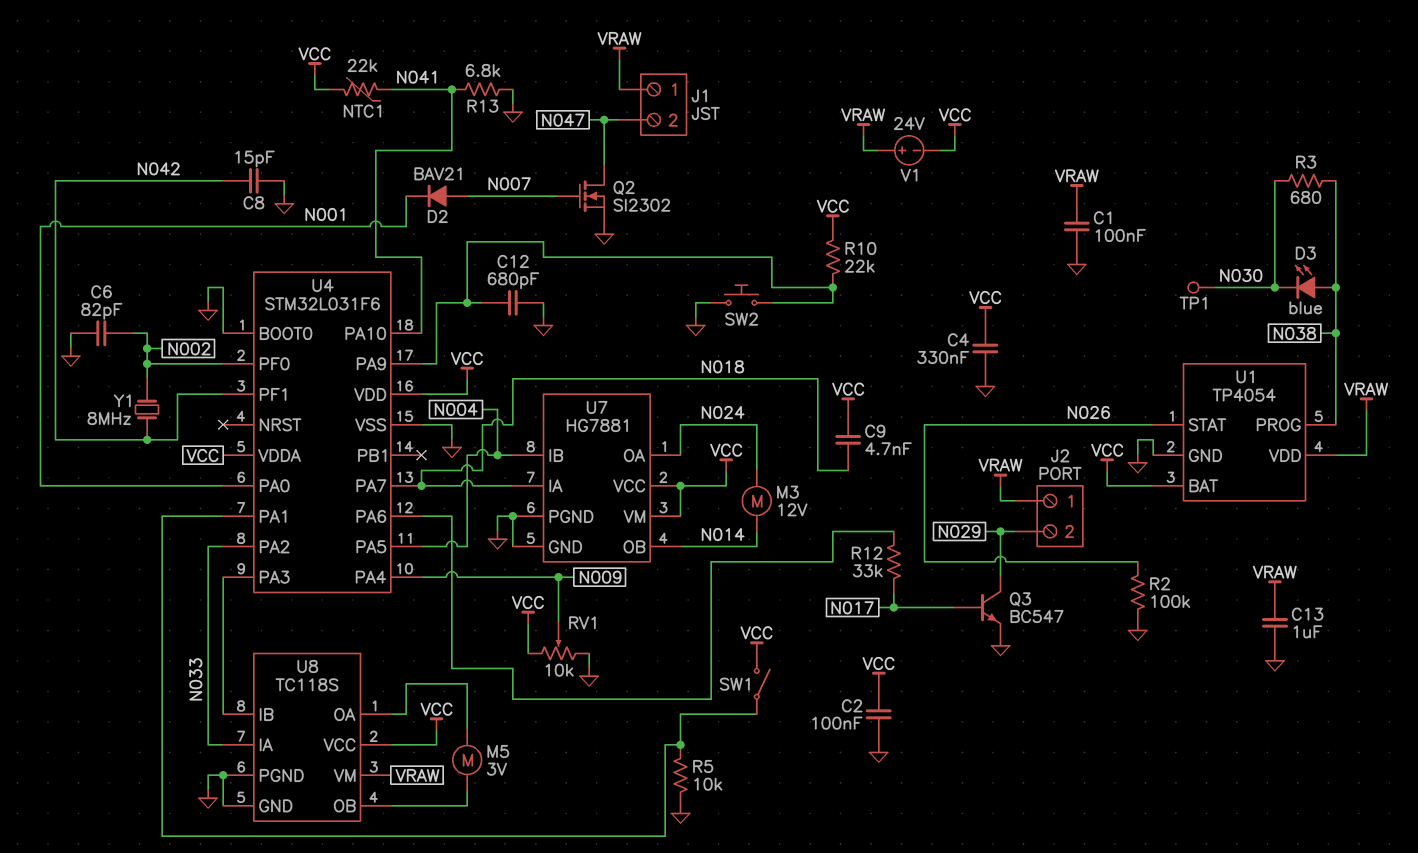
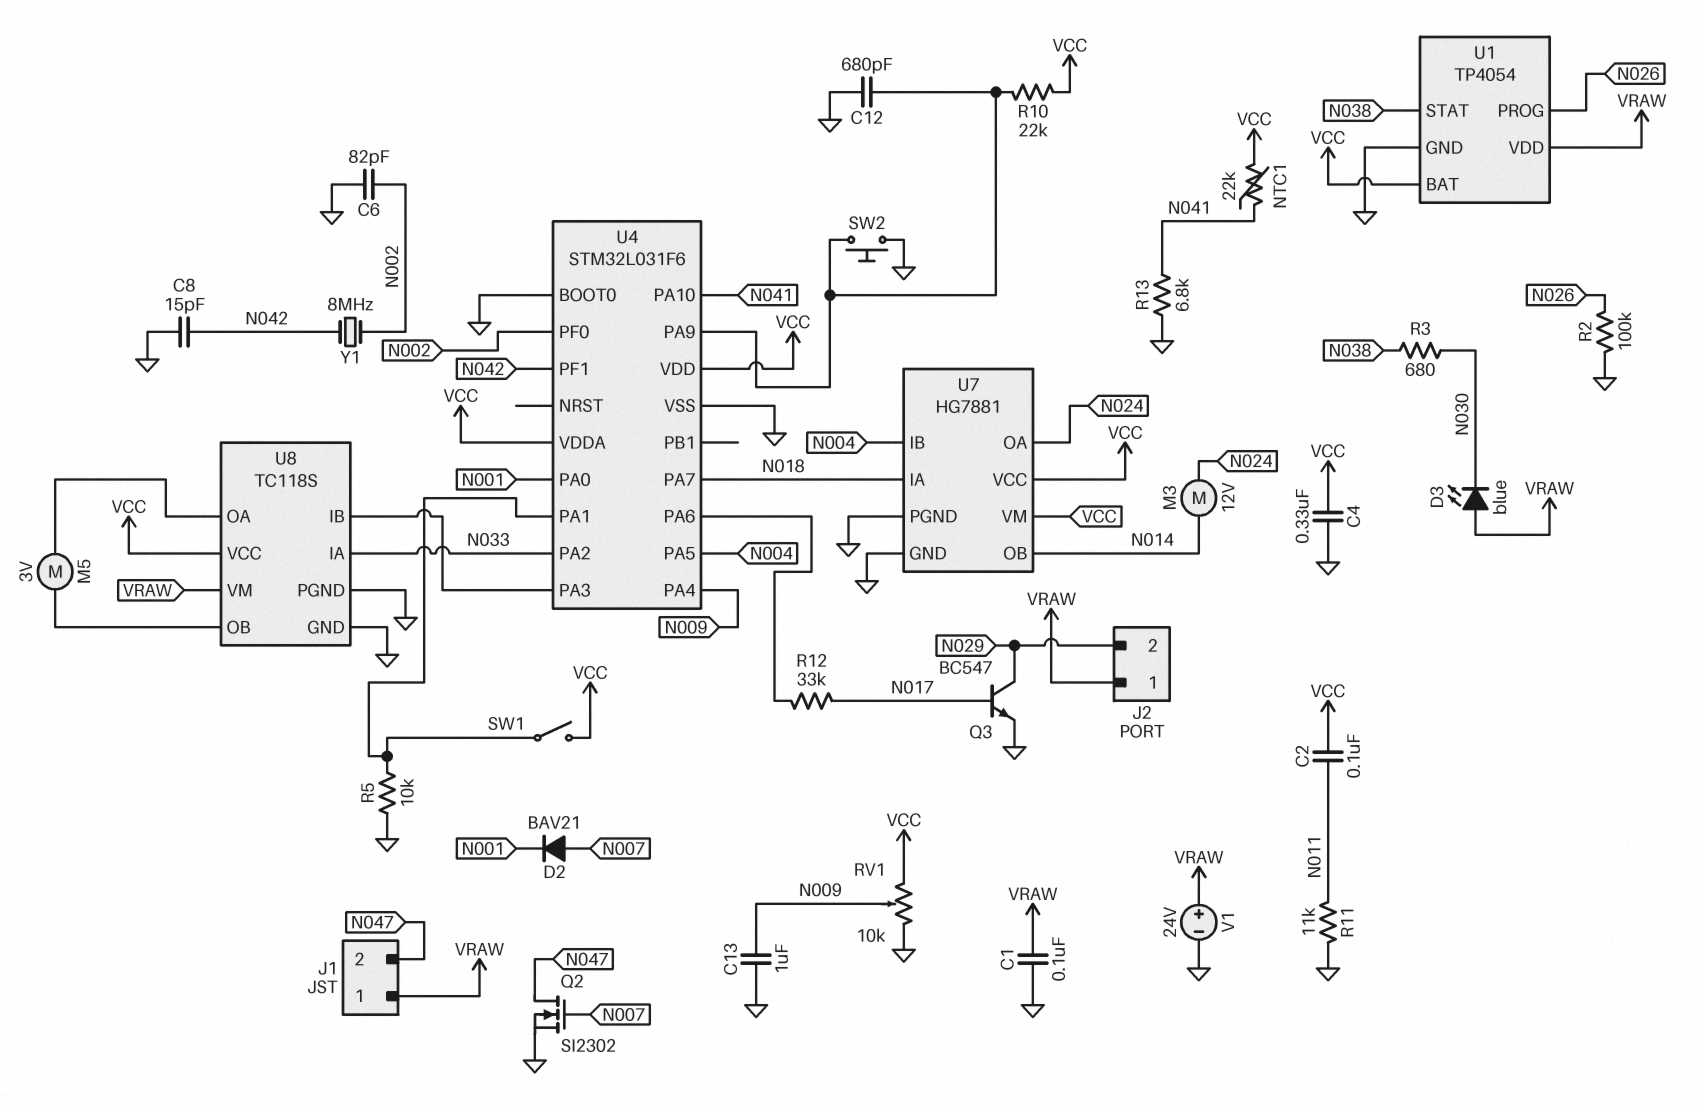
C2: 100nF (GND, VCC) -> 100nF (N011, VCC)
C9: 4.7nF (N018, VCC) -> none
C13: 1uF (GND, VRAW) -> 1uF (GND, N009)
D3: LED blue (A N038, K N030) -> LED blue (A VRAW, K N030)
R11: none -> 11k (GND, N011)
TP1: test point (N030) -> none
U1 pin PROG: N038 -> N026
U1 pin STAT: N026 -> N038
V1: 24V (plus VRAW, minus VCC) -> 24V (plus VRAW, minus GND)

